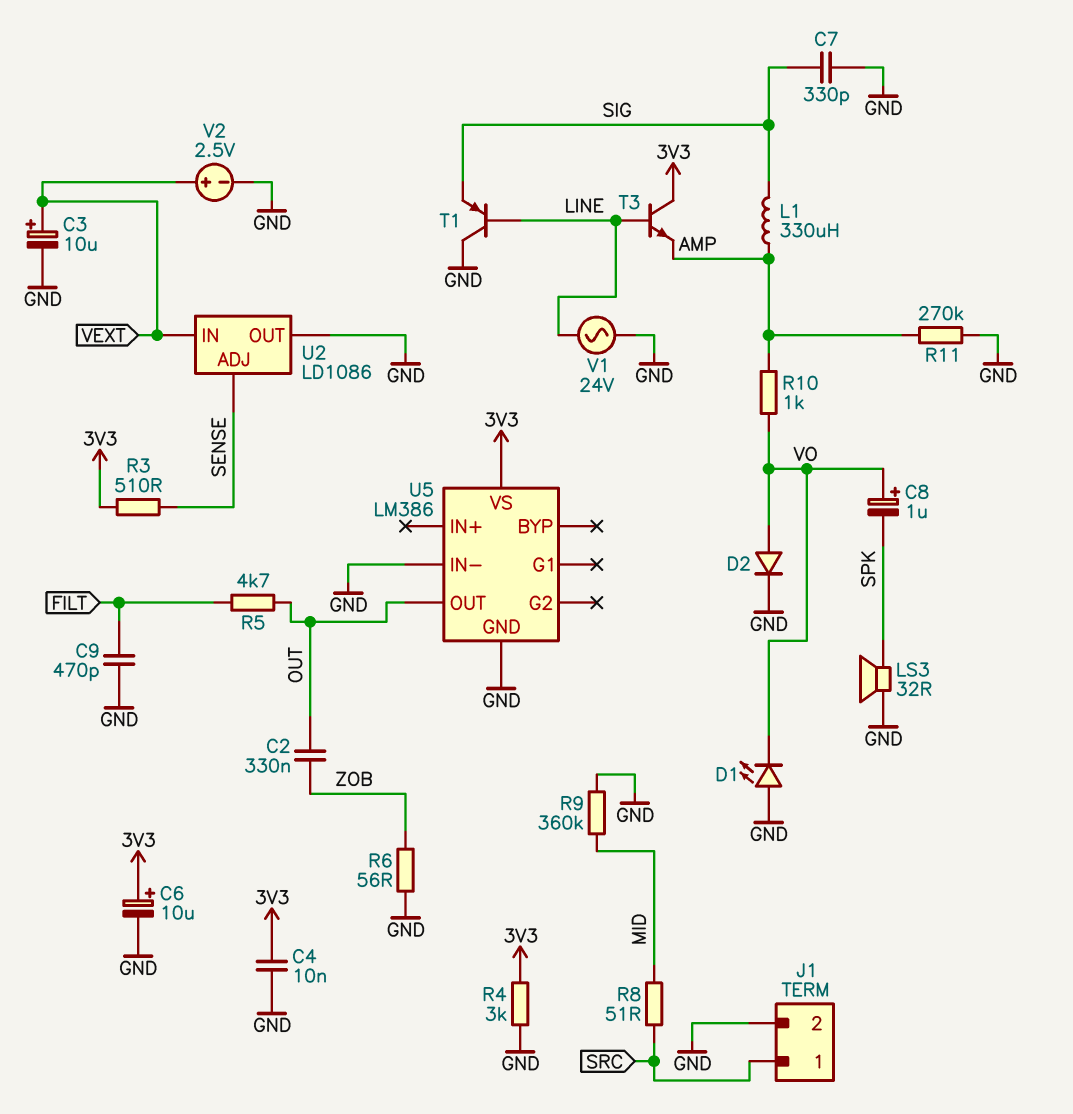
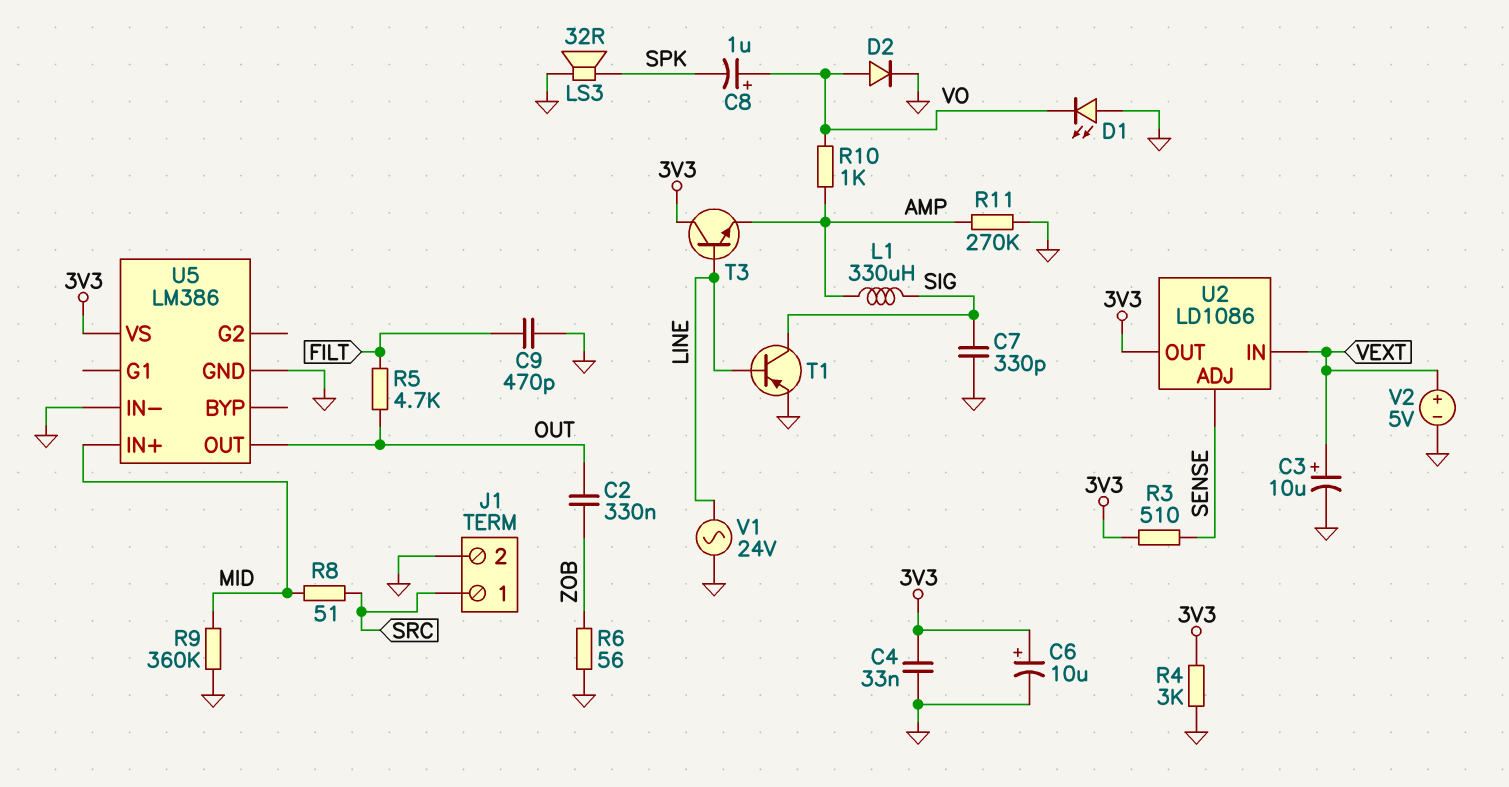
C4: 10nF (3V3, GND) -> 33nF (3V3, GND)
T1: PNP (B LINE, C GND, E SIG) -> PNP (B LINE, C SIG, E GND)
U2 pin OUT: GND -> 3V3
U5 pin IN+: none -> MID
V2: 2.5V (plus VEXT, minus GND) -> 5V (plus VEXT, minus GND)

